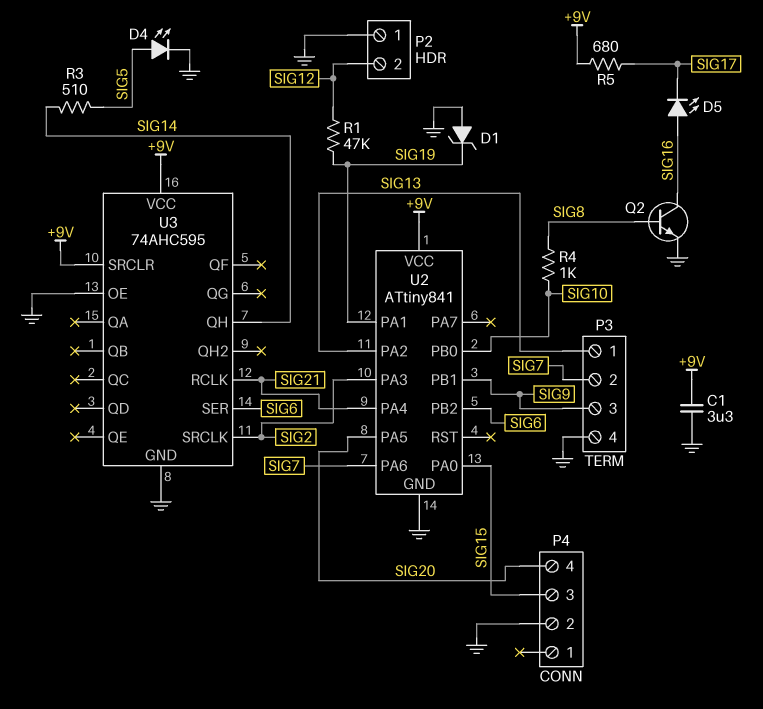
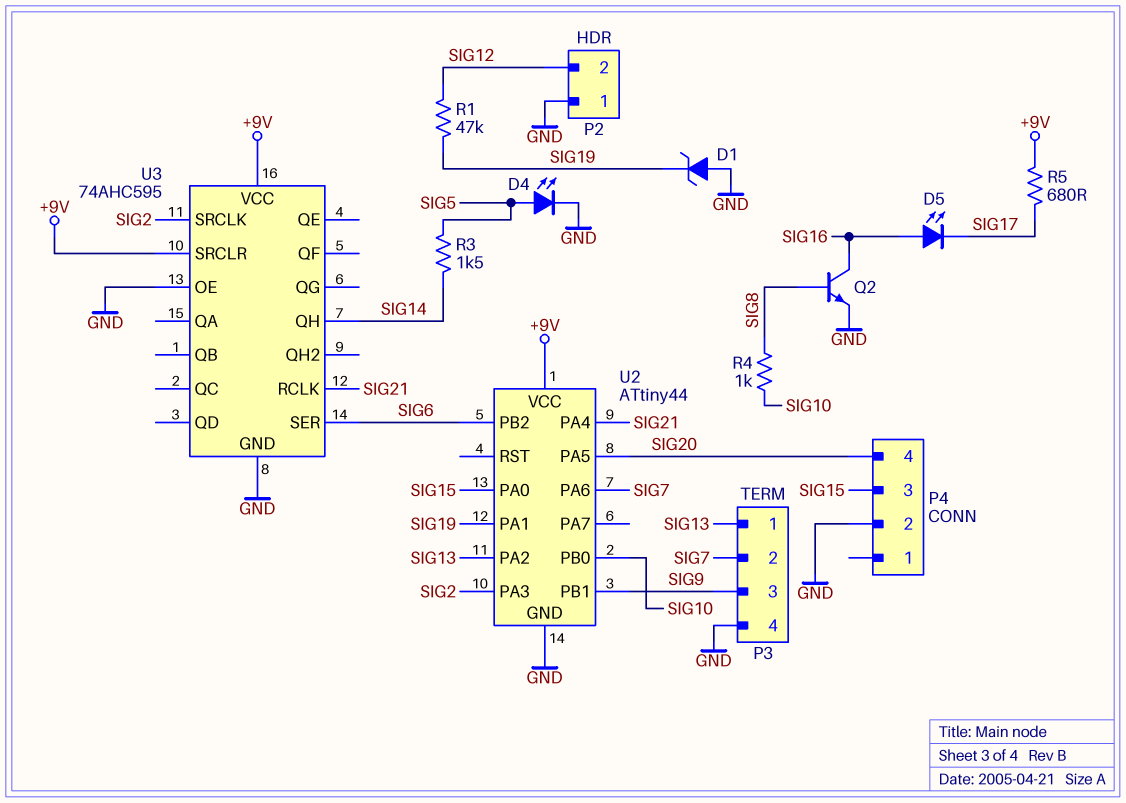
C1: 3.3uF (+9V, GND) -> none
R3: 510 (SIG5, SIG14) -> 1.5k (SIG5, SIG14)
U2: ATtiny841 -> ATtiny44

